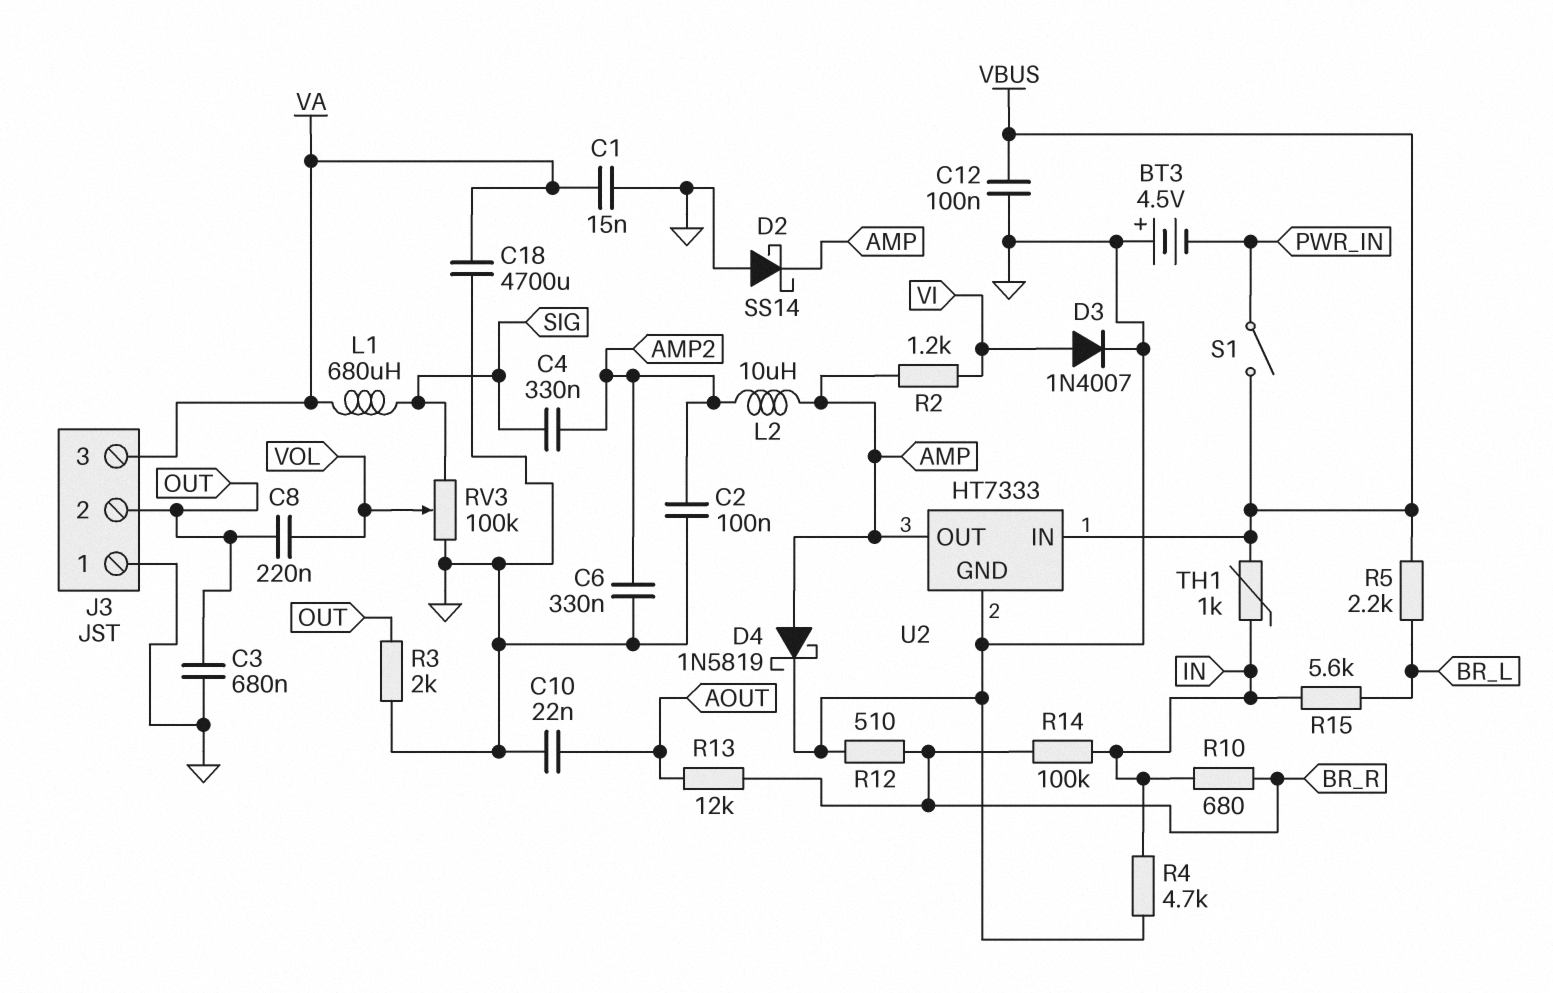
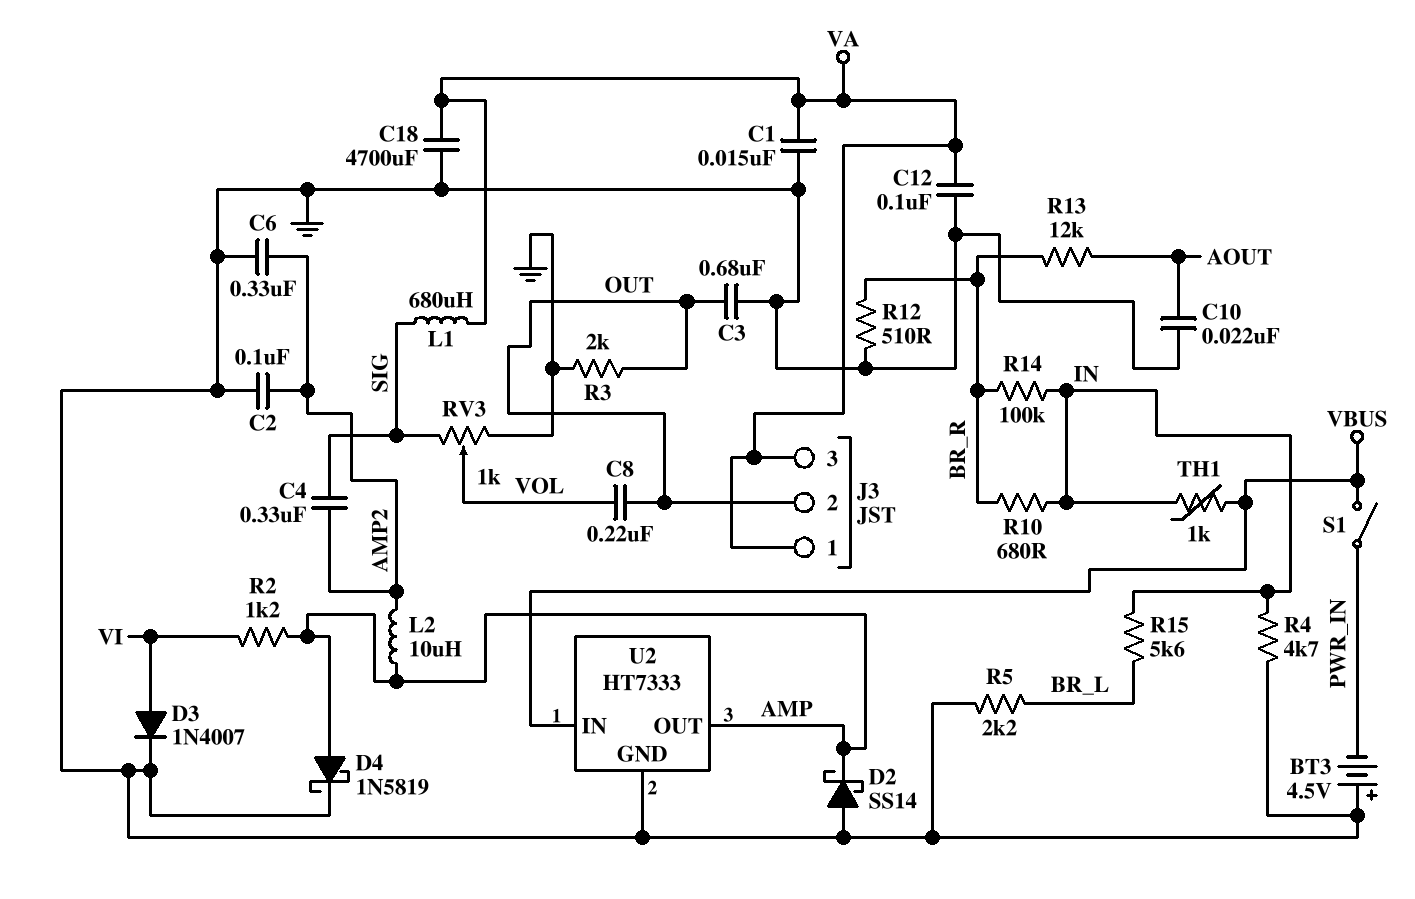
C12: 100nF (GND, VBUS) -> 100nF (GND, VA)
J3 pin 1: GND -> VA
R5: 2.2k (BR_L, VBUS) -> 2.2k (BR_L, GND)
RV3: 100k (GND, SIG, wiper VOL) -> 1k (GND, SIG, wiper VOL)

